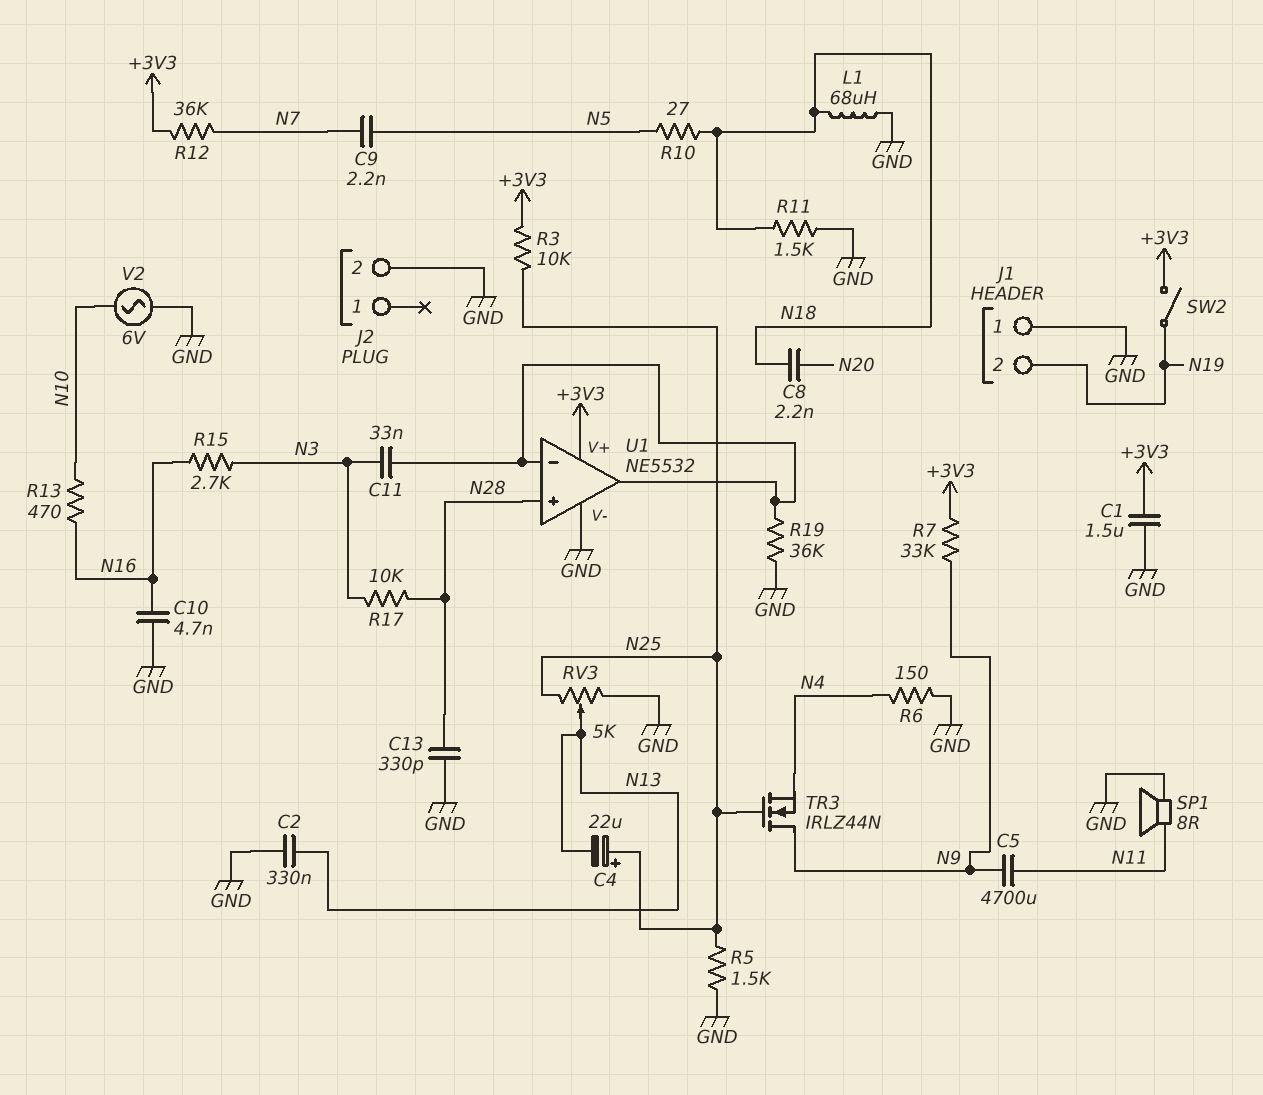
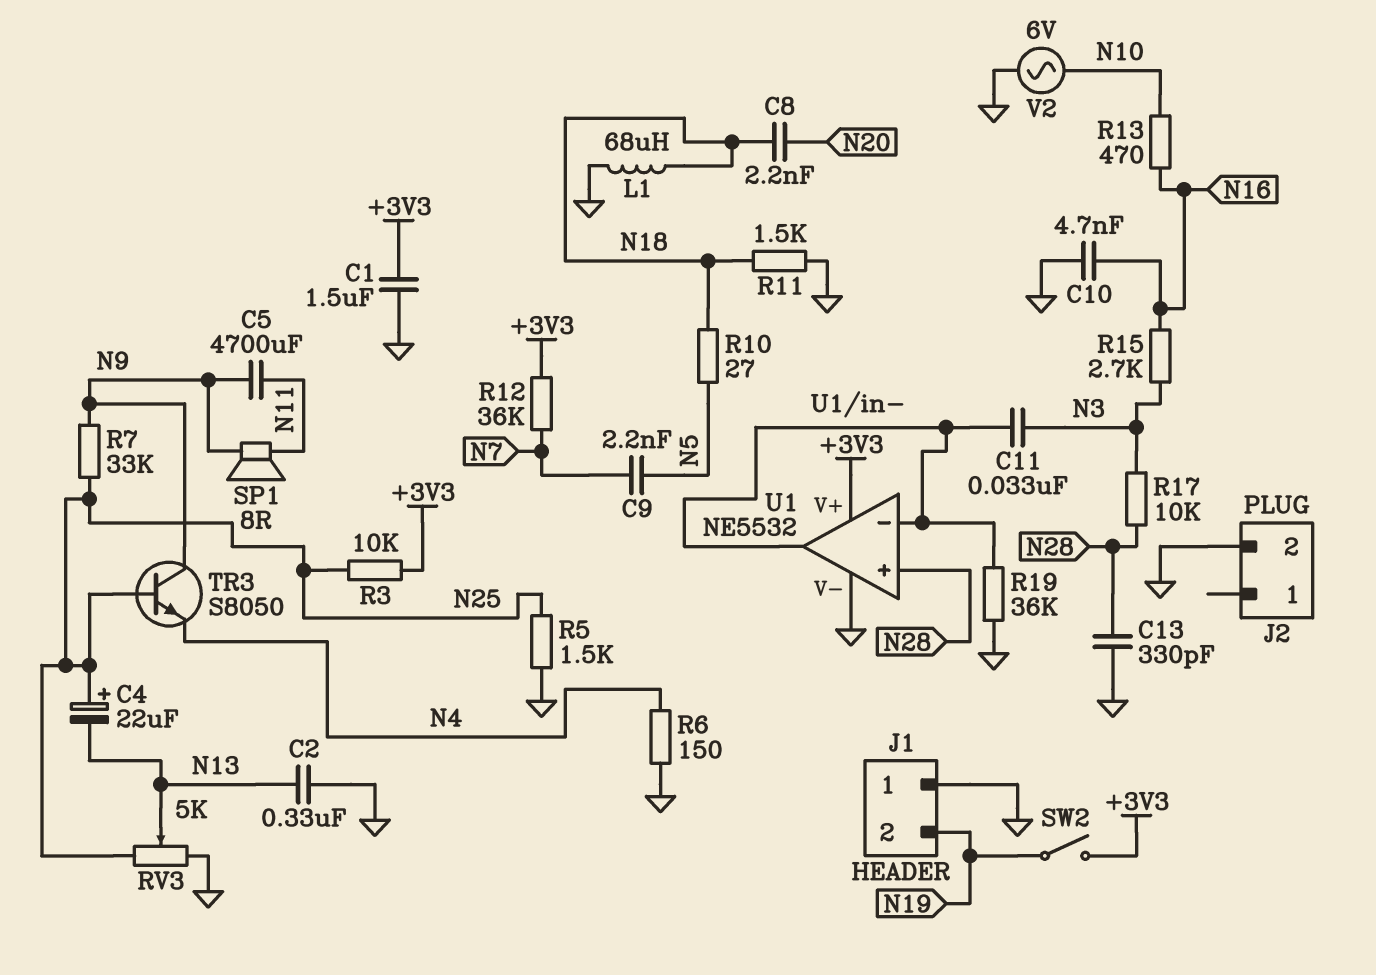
R7: 33k (+3V3, N9) -> 33k (N9, N25)
SP1: speaker 8R (GND, N11) -> speaker 8R (N9, N11)
TR3: NMOS IRLZ44N (G N25, D N9, S N4) -> NPN S8050 (B N25, C N9, E N4)

